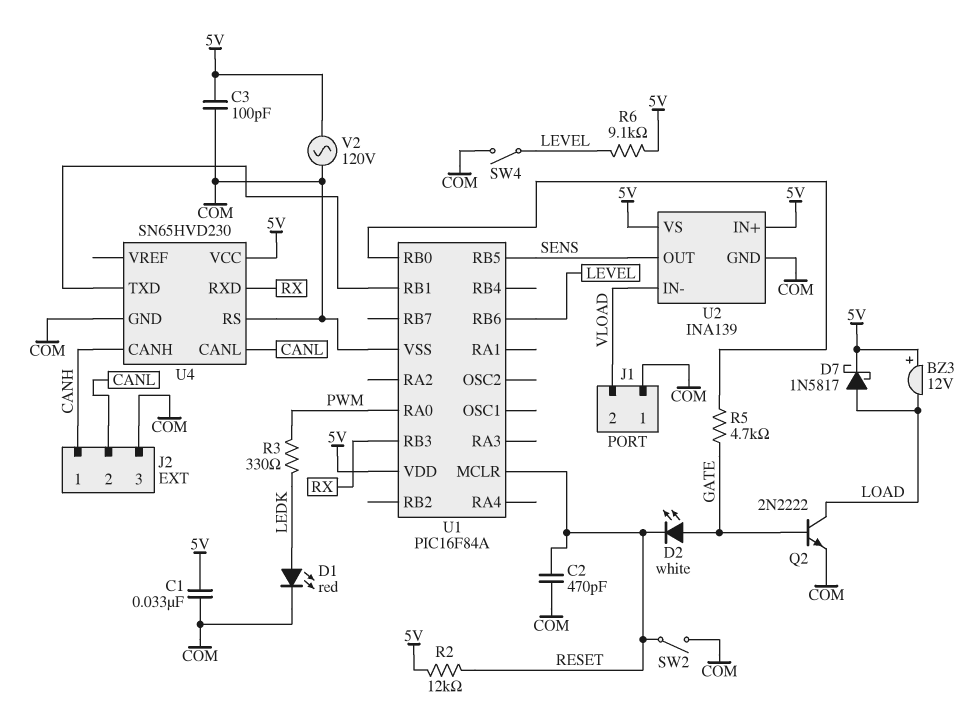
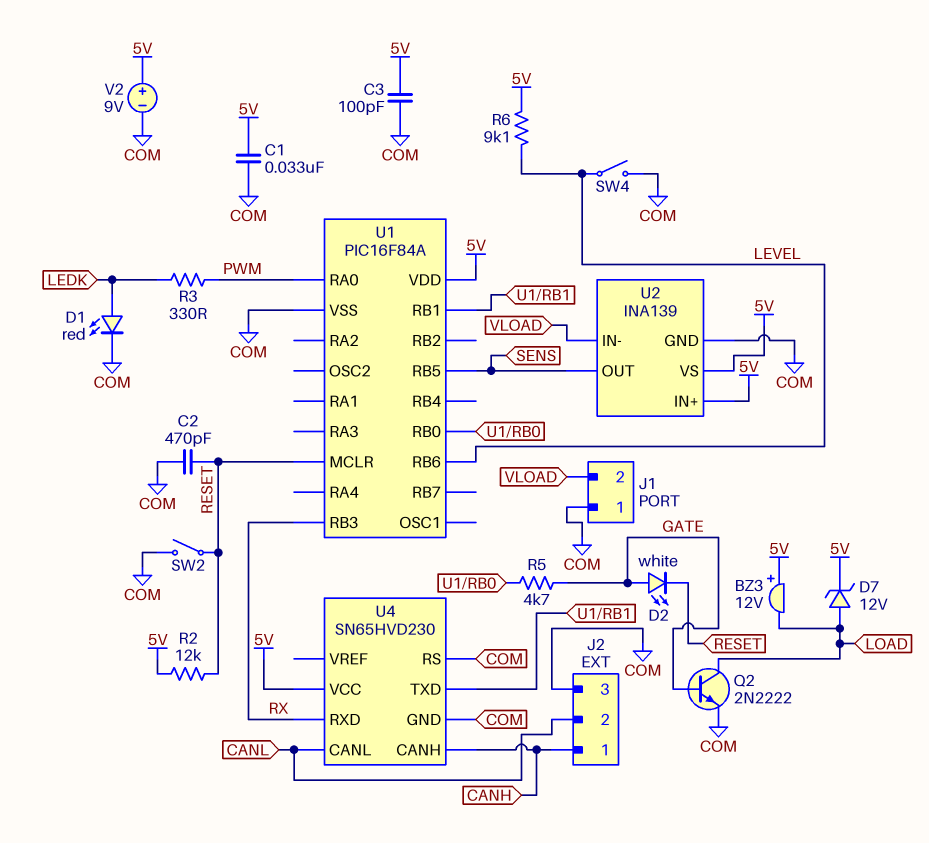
D7: schottky 1N5817 (A LOAD, K 5V) -> zener 12V (A LOAD, K 5V)
V2: AC 120V (5V, COM) -> 9V (plus 5V, minus COM)

